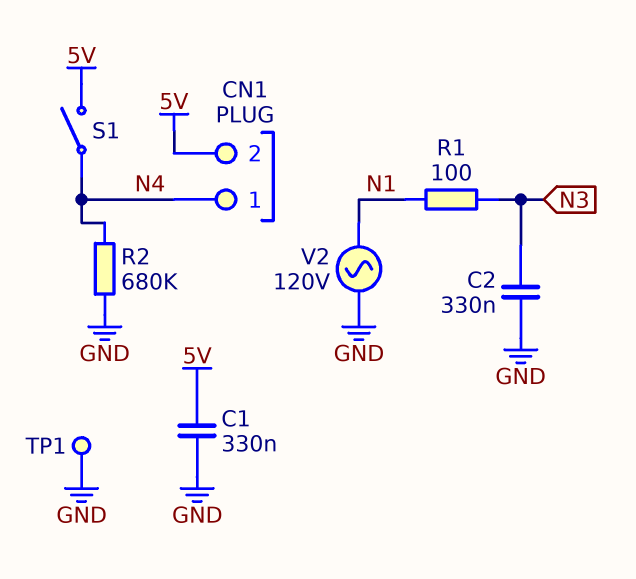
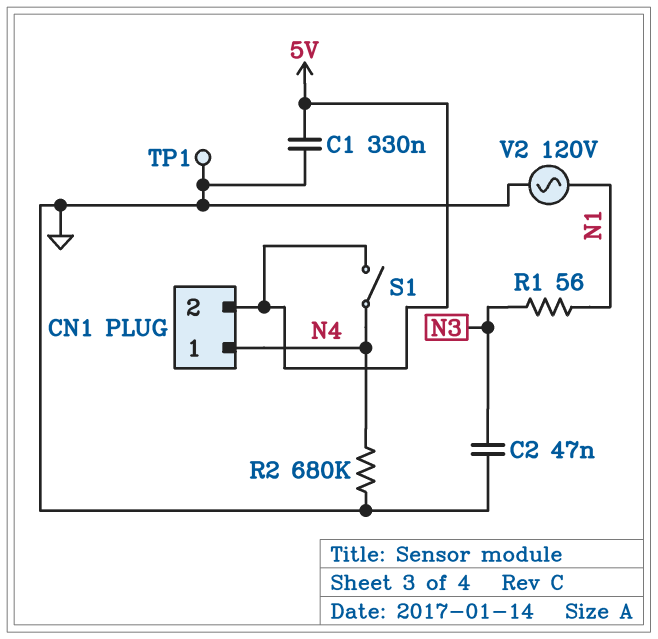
C2: 330nF (GND, N3) -> 47nF (GND, N3)
R1: 100 (N1, N3) -> 56 (N1, N3)

